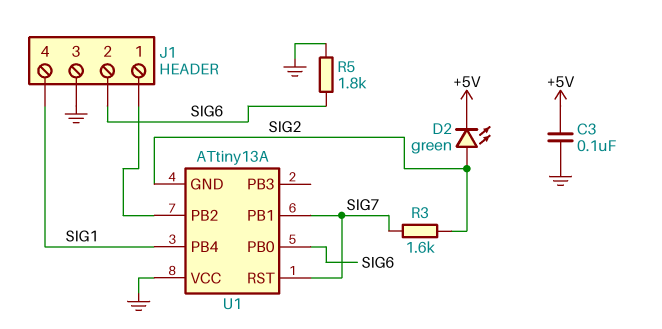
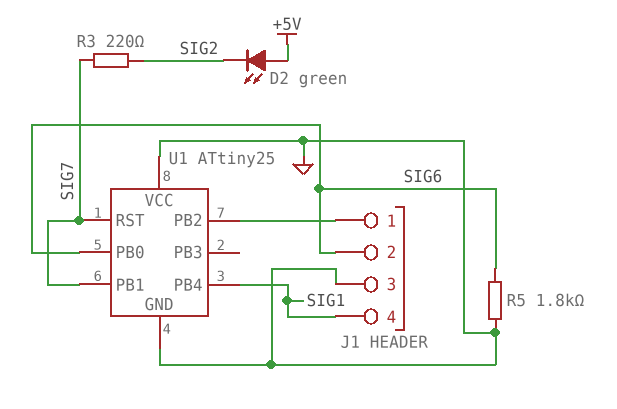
C3: 100nF (+5V, GND) -> none
D2: LED green (A SIG2, K +5V) -> LED green (A +5V, K SIG2)
R3: 1.6k (SIG2, SIG7) -> 220 (SIG2, SIG7)
U1: ATtiny13A -> ATtiny25
U1 pin GND: SIG2 -> GND

